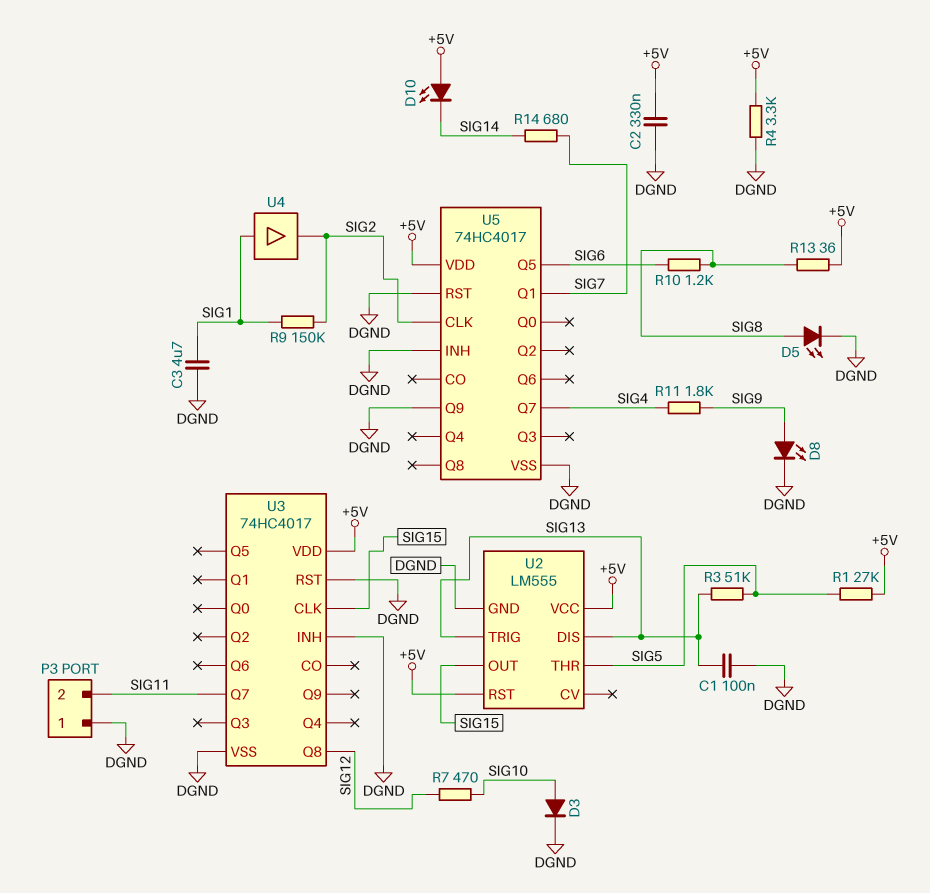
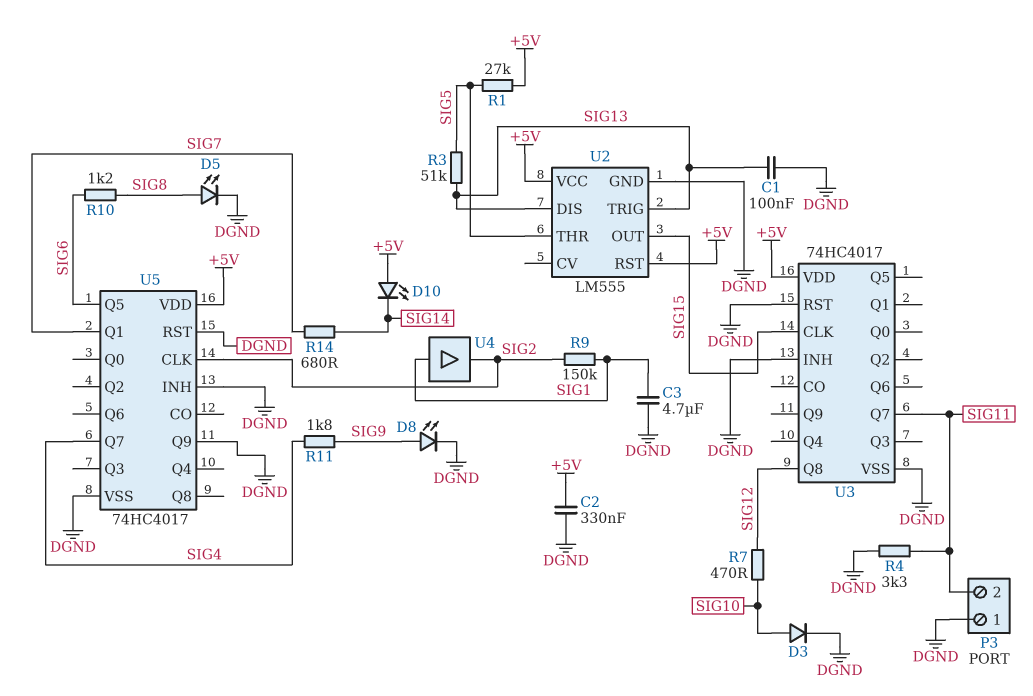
R4: 3.3k (+5V, DGND) -> 3.3k (DGND, SIG11)
R13: 36 (+5V, SIG8) -> none

